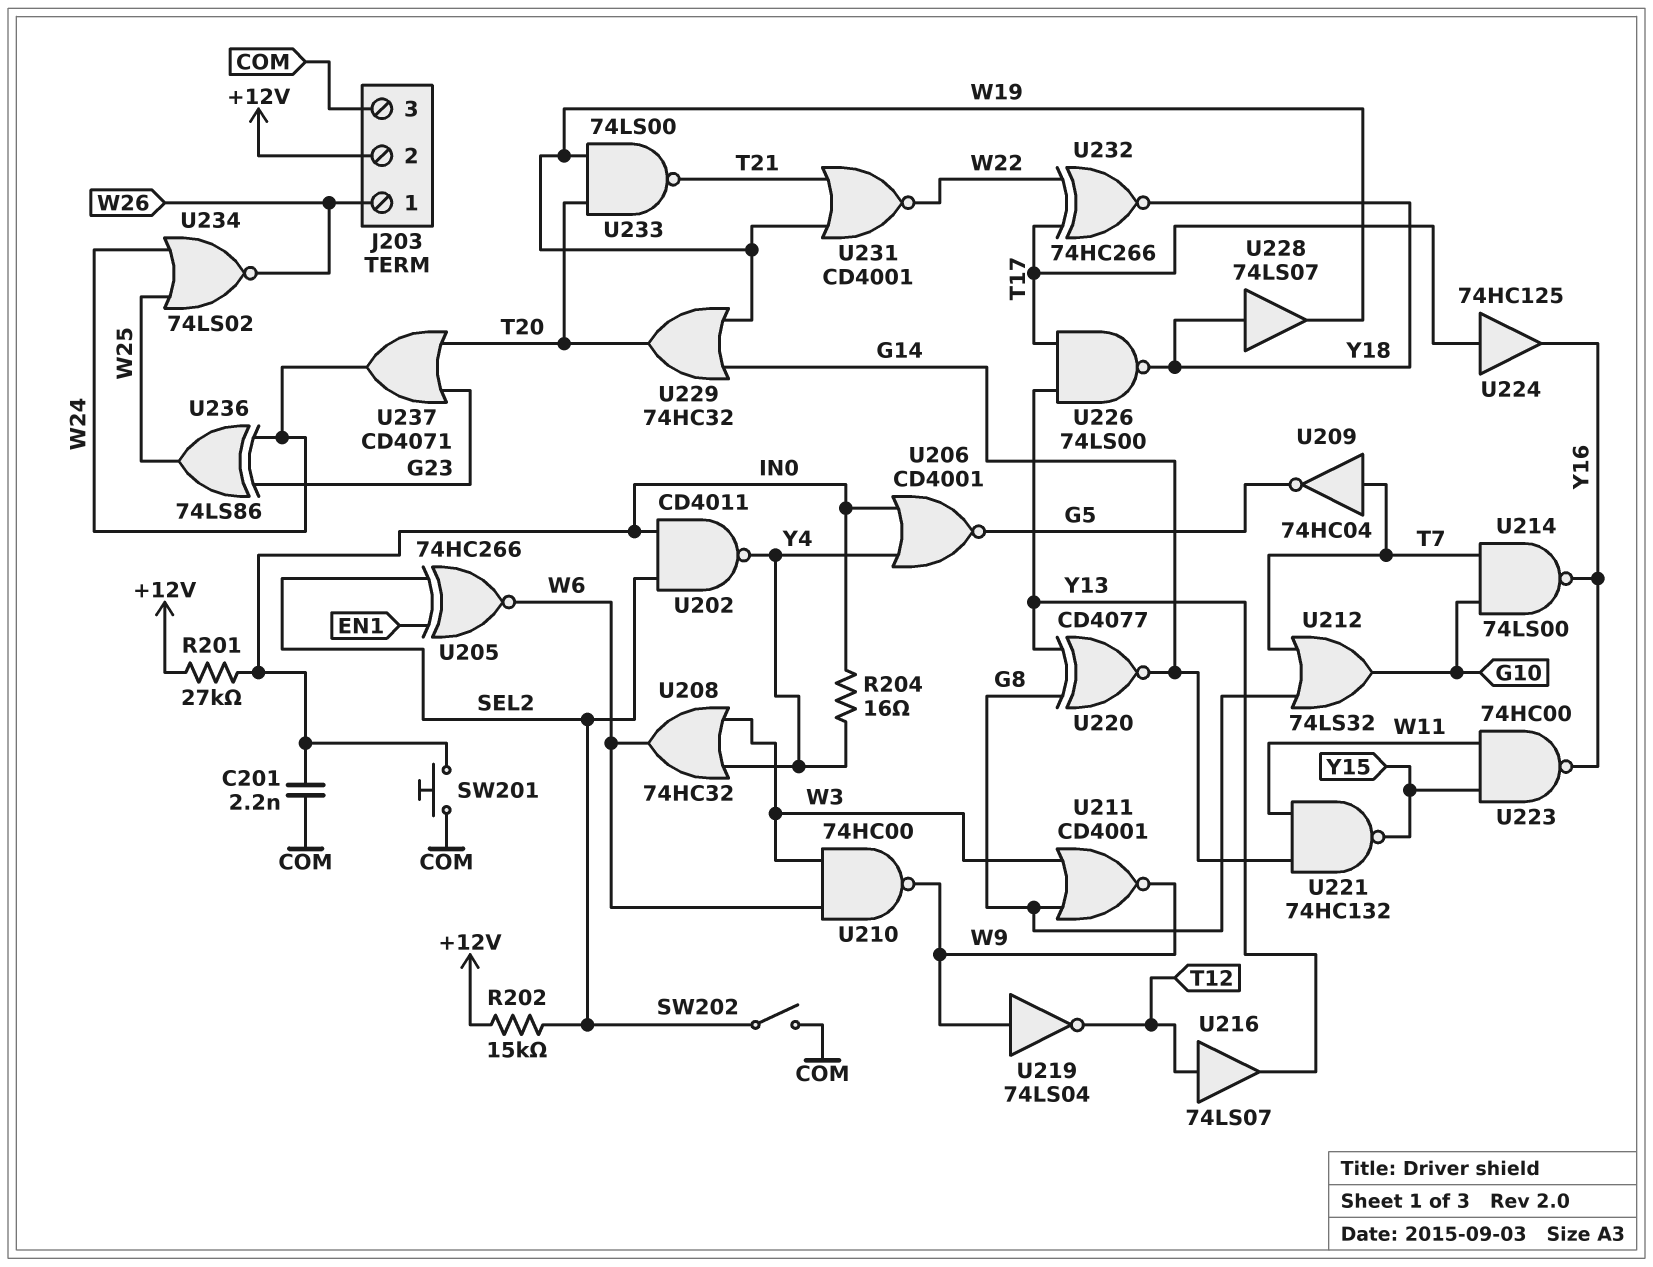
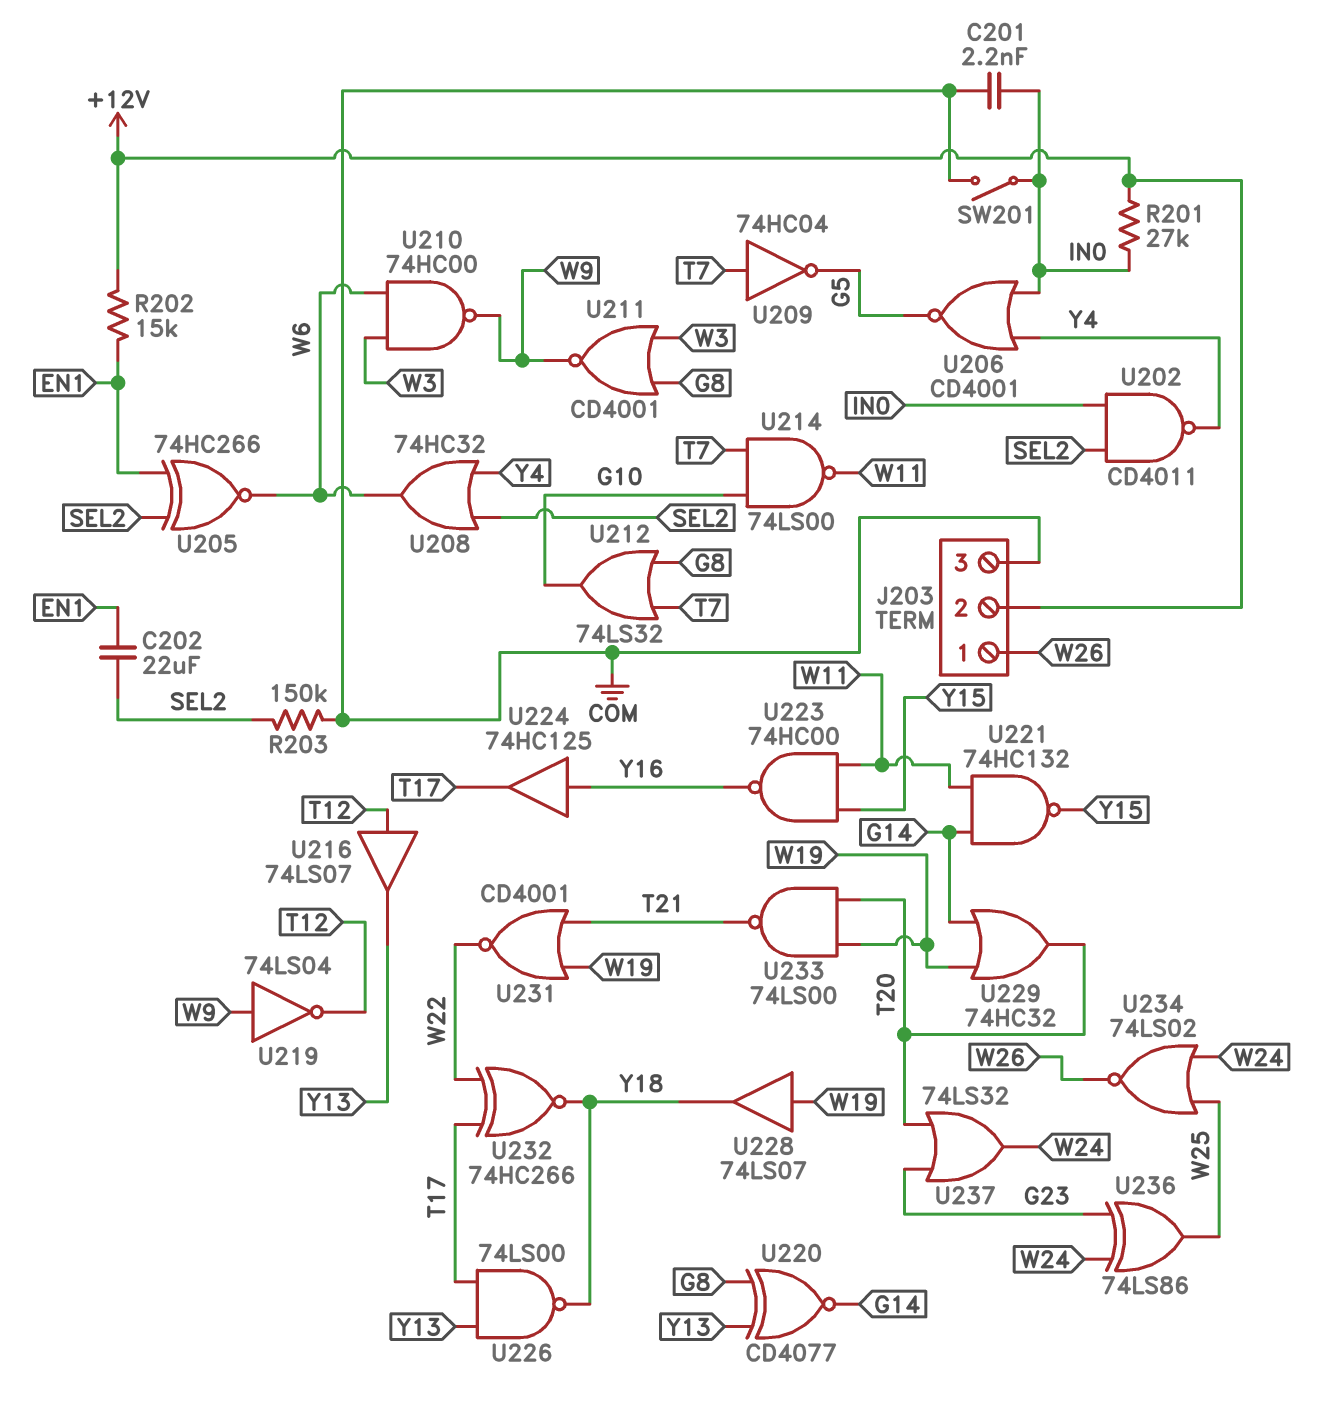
C202: none -> 22uF (EN1, SEL2)
R202: 15k (+12V, SEL2) -> 15k (+12V, EN1)
R203: none -> 150k (COM, SEL2)
R204: 16 (IN0, Y4) -> none
SW201: button (COM, IN0) -> switch (COM, IN0)
SW202: switch (COM, SEL2) -> none
U208: OR 74HC32 (in W3, in Y4, out W6) -> OR 74HC32 (in SEL2, in Y4, out W6)
U214: NAND 74LS00 (in G10, in T7, out Y16) -> NAND 74LS00 (in G10, in T7, out W11)
U224: buffer 74HC125 (in T17, out Y16) -> buffer 74HC125 (in Y16, out T17)
U228: buffer 74LS07 (in Y18, out W19) -> buffer 74LS07 (in W19, out Y18)
U237: OR CD4071 (in G23, in T20, out W24) -> OR 74LS32 (in G23, in T20, out W24)

